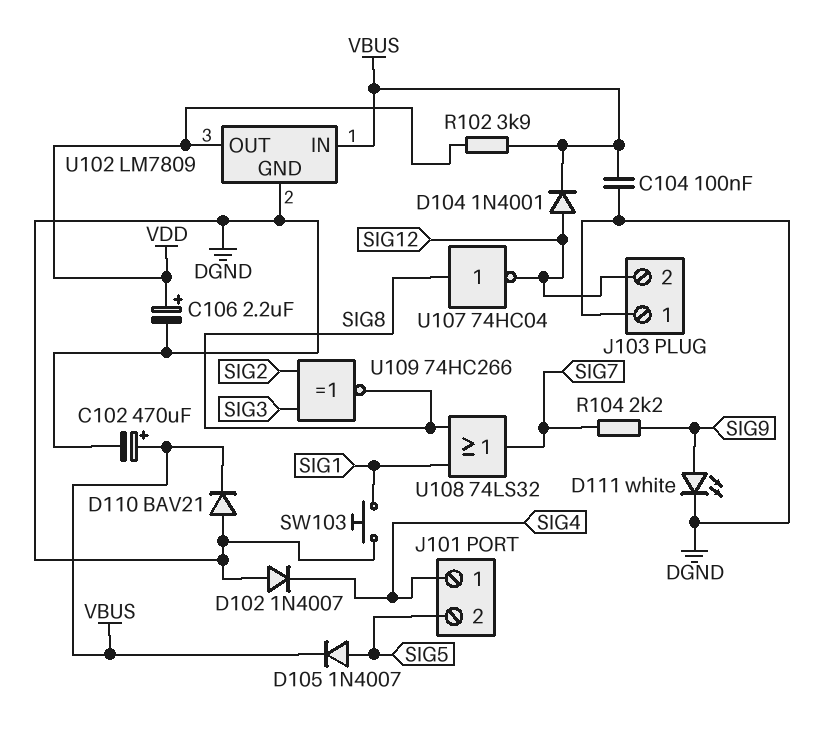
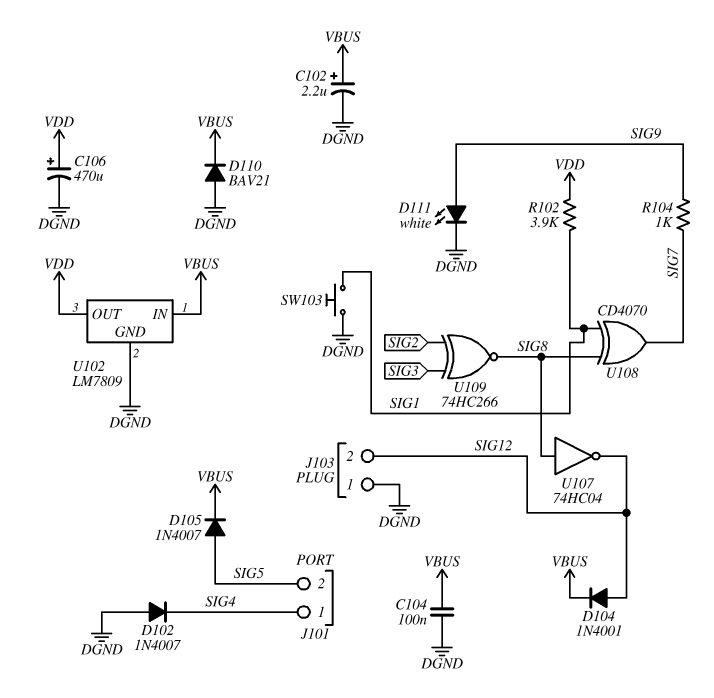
C102: 470uF (plus VBUS, minus DGND) -> 2.2uF (plus VBUS, minus DGND)
C106: 2.2uF (plus VDD, minus DGND) -> 470uF (plus VDD, minus DGND)
R102: 3.9k (VBUS, VDD) -> 3.9k (SIG1, VDD)
R104: 2.2k (SIG7, SIG9) -> 1k (SIG7, SIG9)
U108: OR 74LS32 (in SIG1, in SIG8, out SIG7) -> XOR CD4070 (in SIG1, in SIG8, out SIG7)

